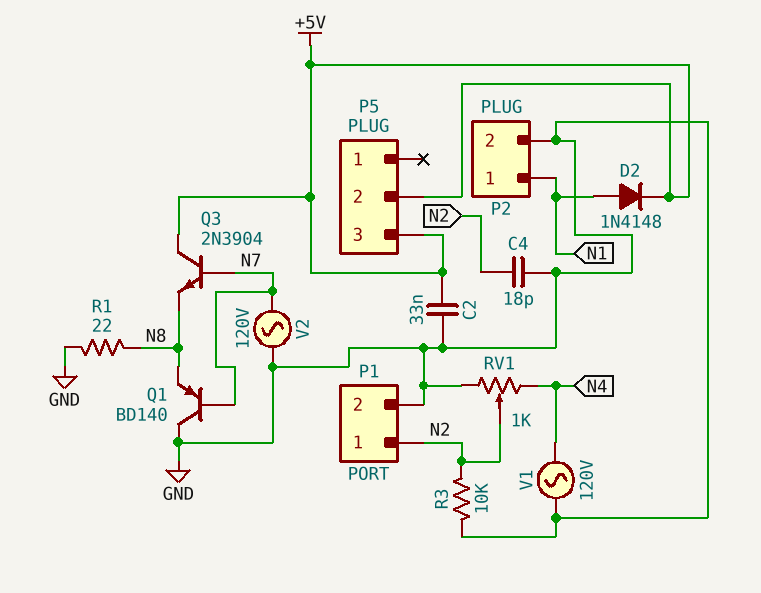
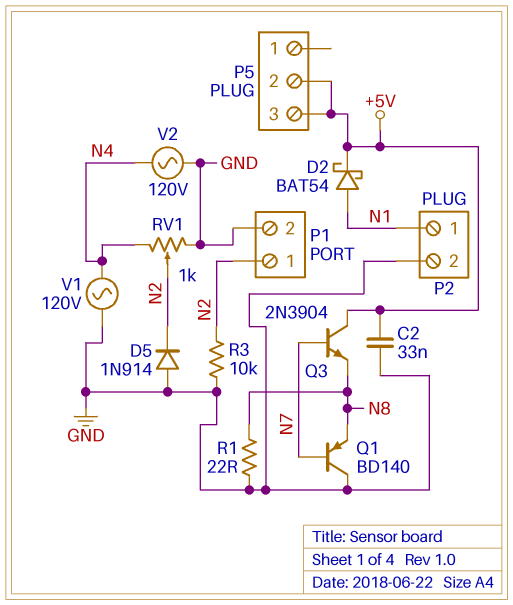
C4: 18pF (GND, N2) -> none
D2: diode 1N4148 (A N1, K +5V) -> schottky BAT54 (A N1, K +5V)
D5: none -> diode 1N914 (A GND, K N2)
V2: AC 120V (GND, N7) -> AC 120V (GND, N4)

